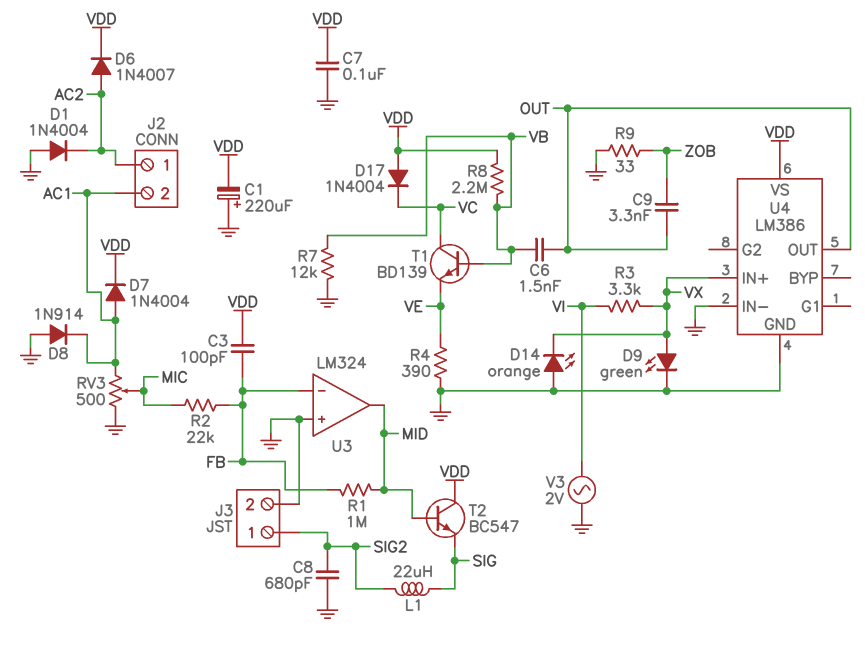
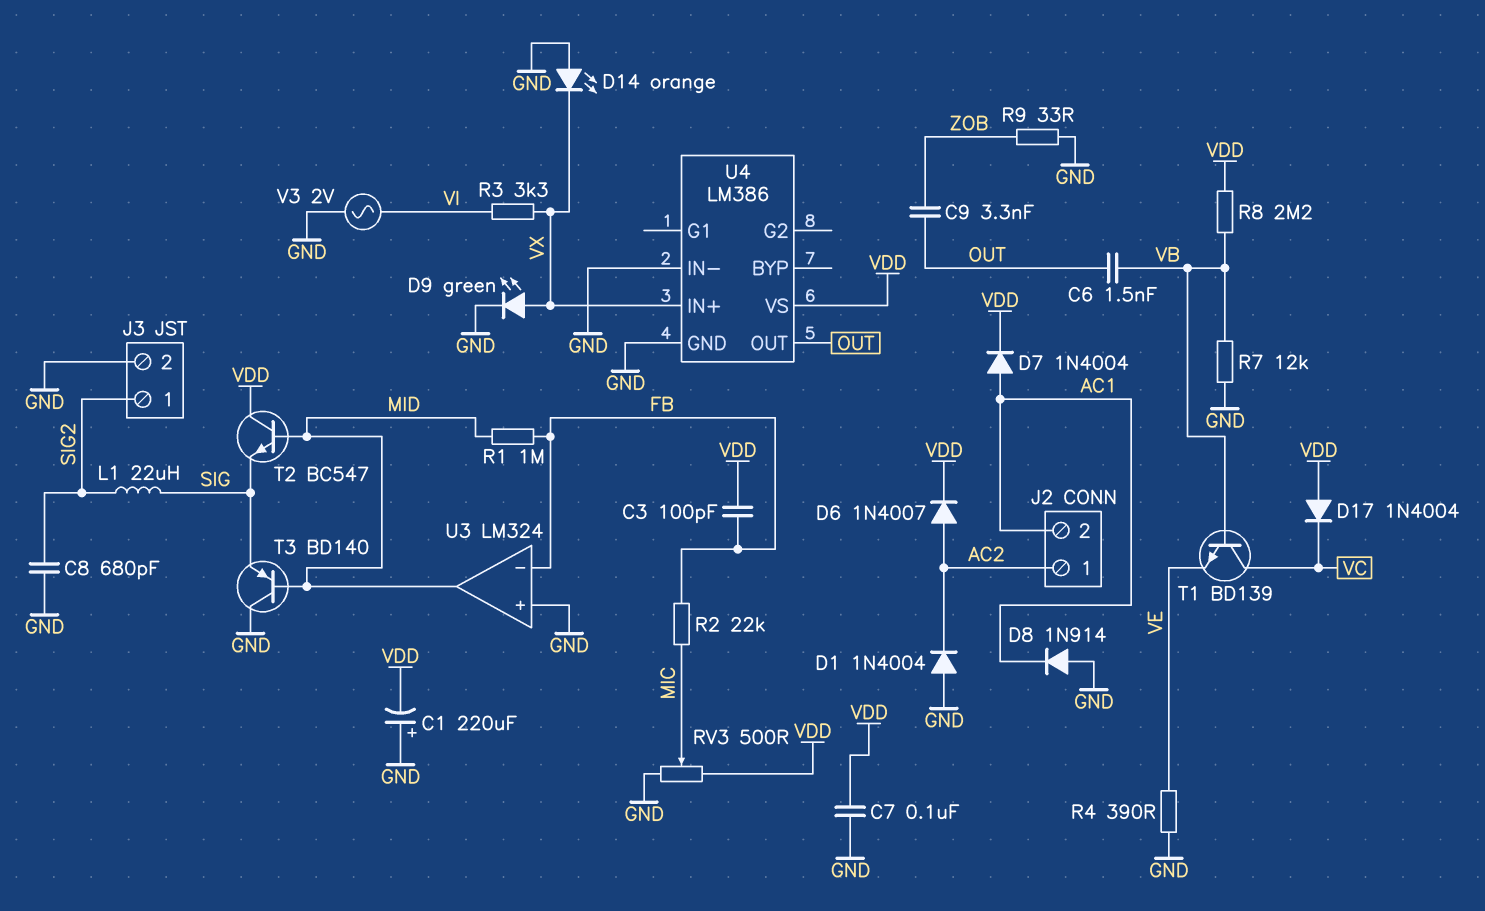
RV3: 500 (AC1, GND, wiper MIC) -> 500 (GND, VDD, wiper MIC)
T3: none -> PNP BD140 (B MID, C GND, E SIG)

